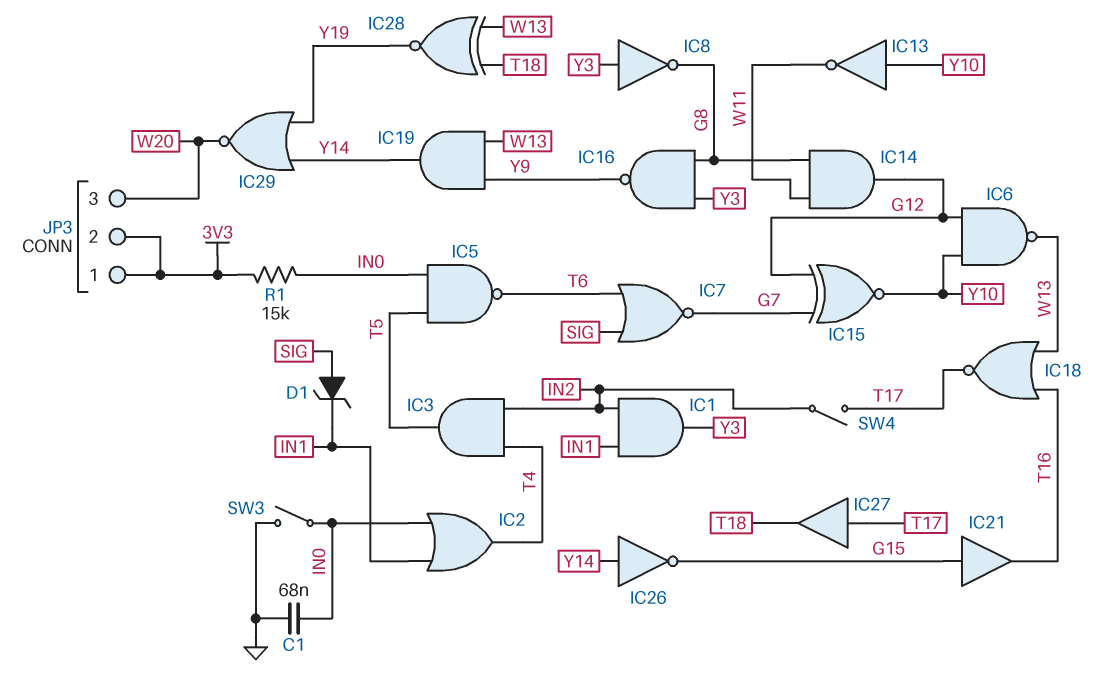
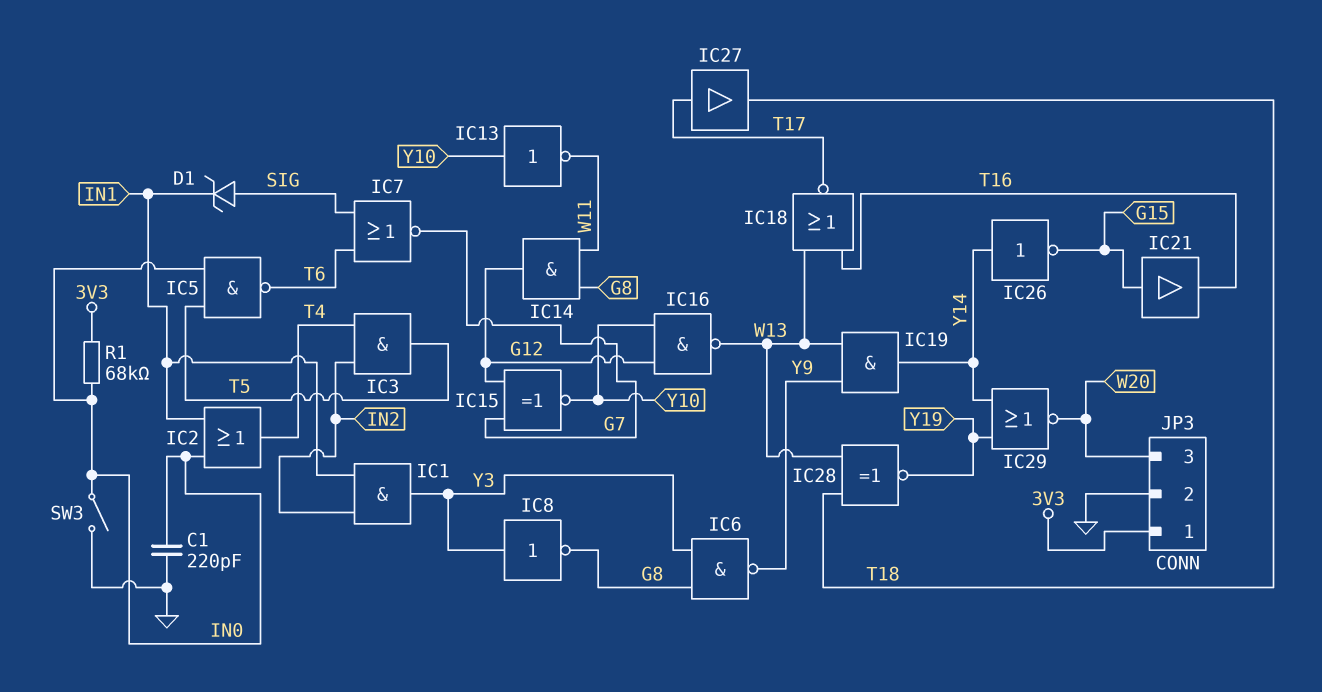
C1: 68nF (GND, IN0) -> 220pF (GND, IN0)
IC6: NAND (in G12, in Y10, out W13) -> NAND (in G8, in Y3, out Y9)
IC16: NAND (in G8, in Y3, out Y9) -> NAND (in G12, in Y10, out W13)
JP3 pin 2: 3V3 -> GND
R1: 15k (3V3, IN0) -> 68k (3V3, IN0)
SW4: switch (IN2, T17) -> none

